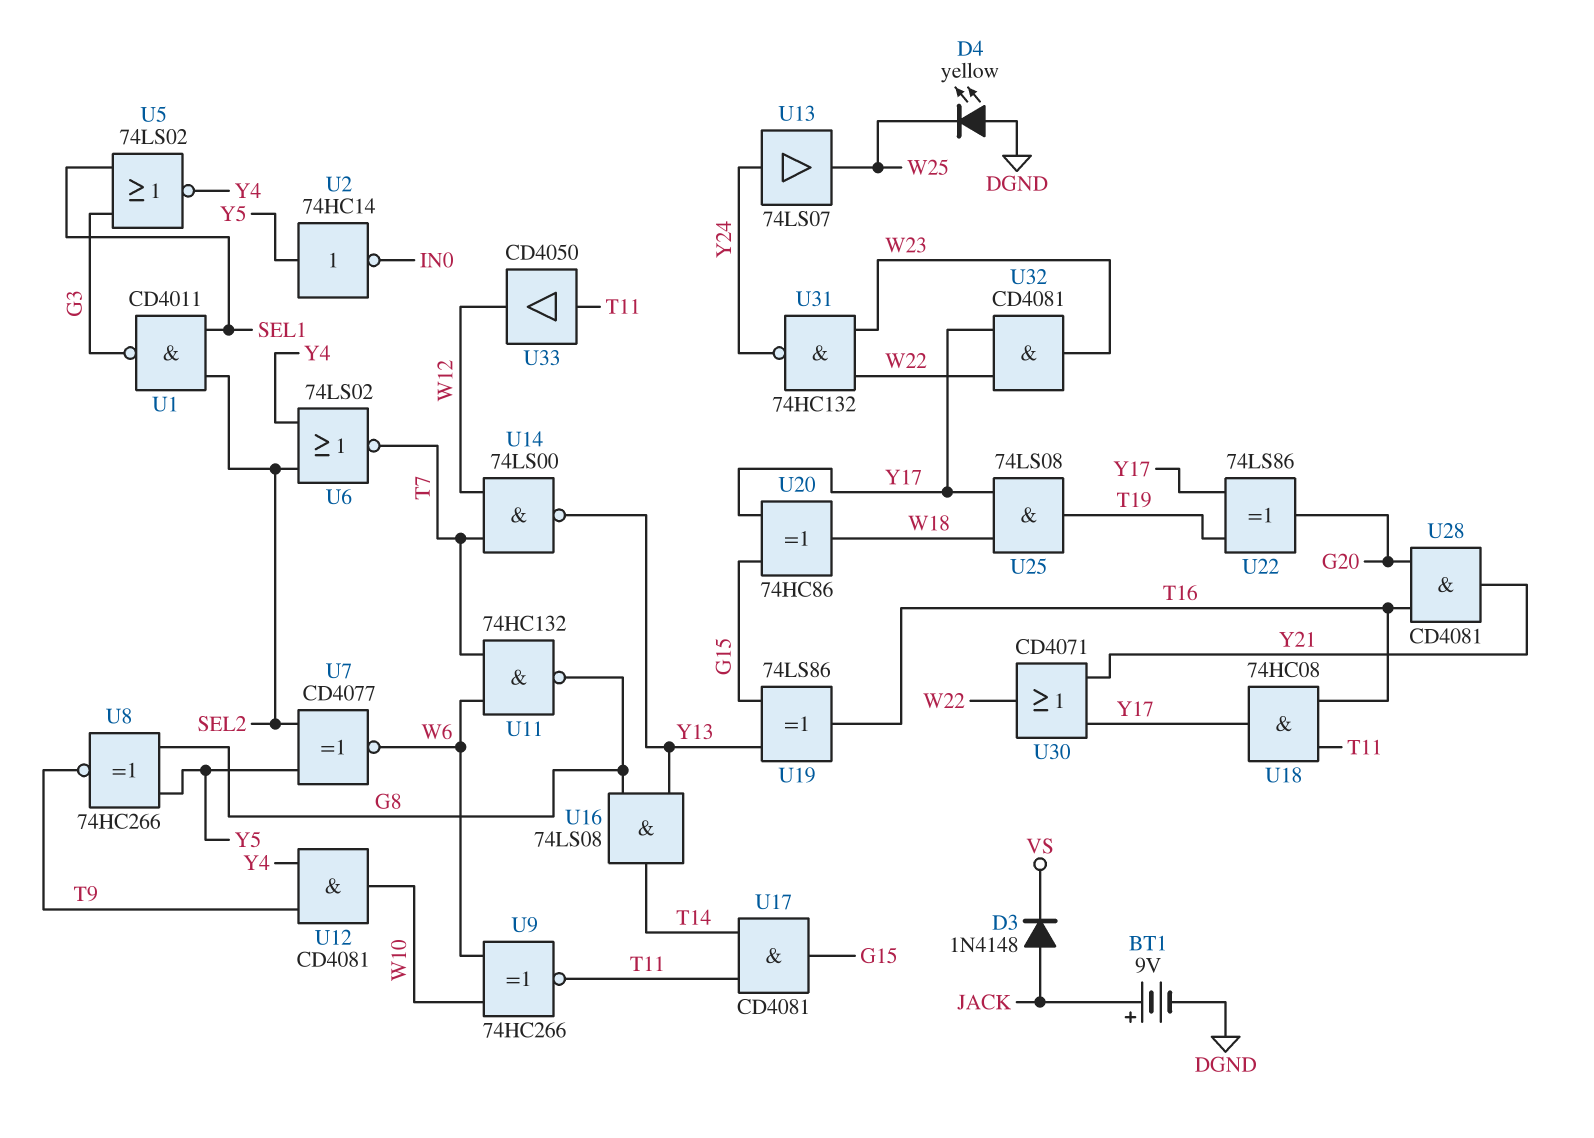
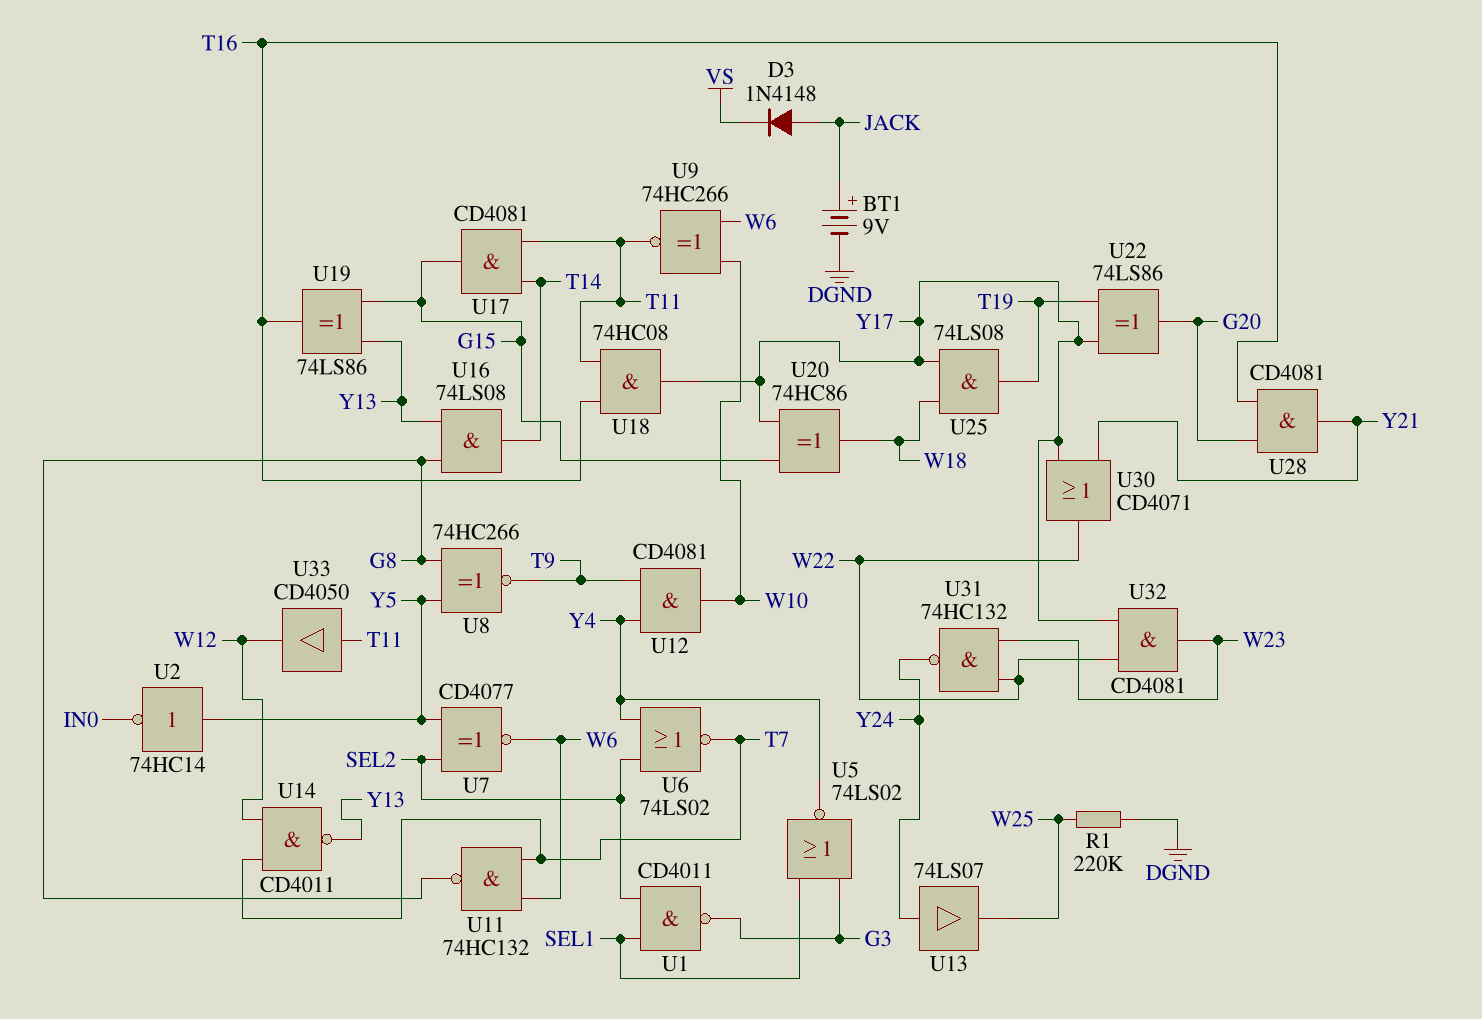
D4: LED yellow (A DGND, K W25) -> none
R1: none -> 220k (DGND, W25)
U14: NAND 74LS00 (in T7, in W12, out Y13) -> NAND CD4011 (in T7, in W12, out Y13)

